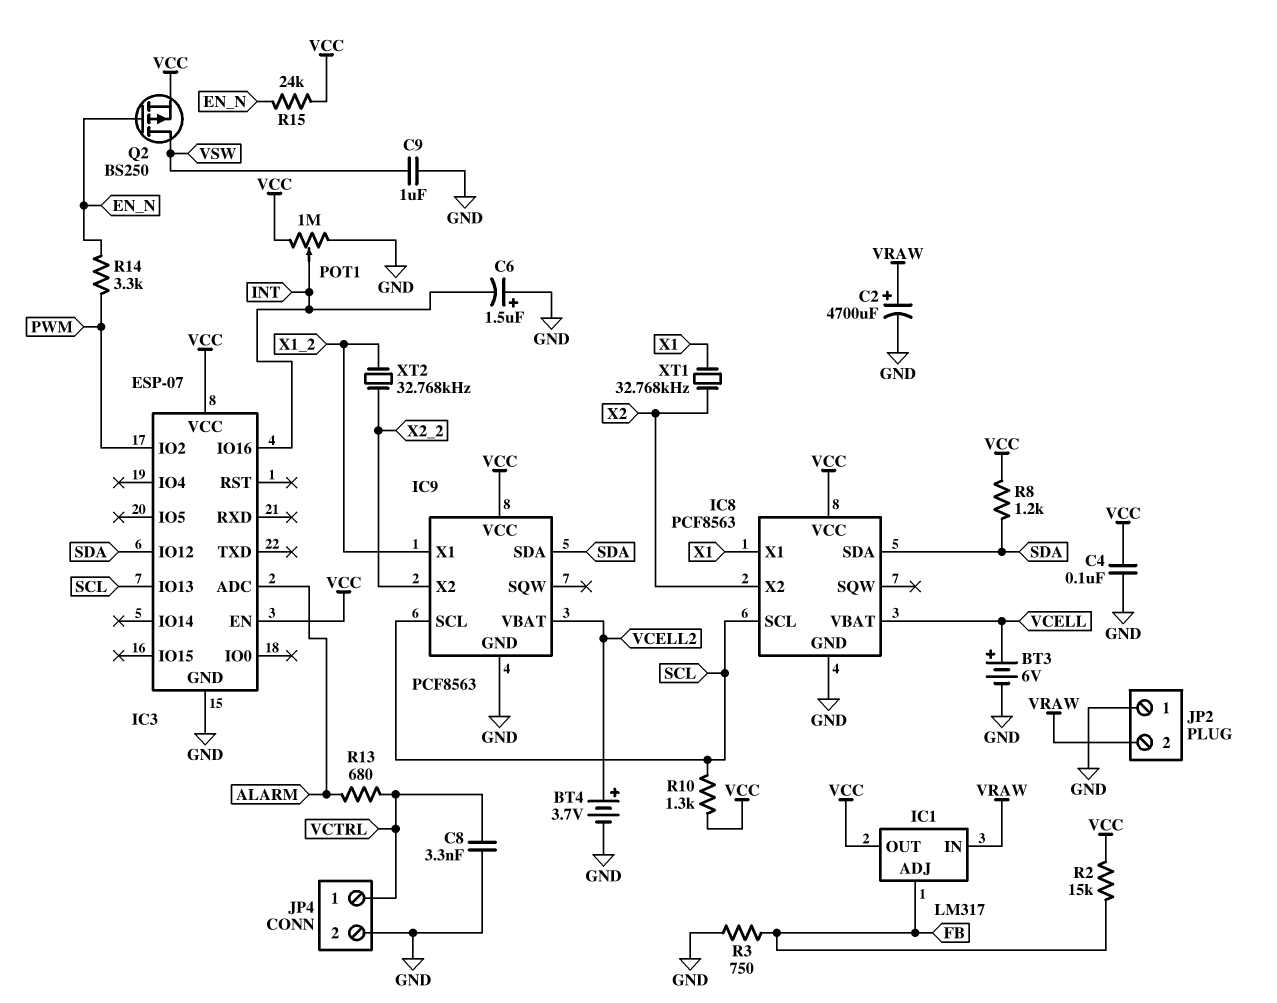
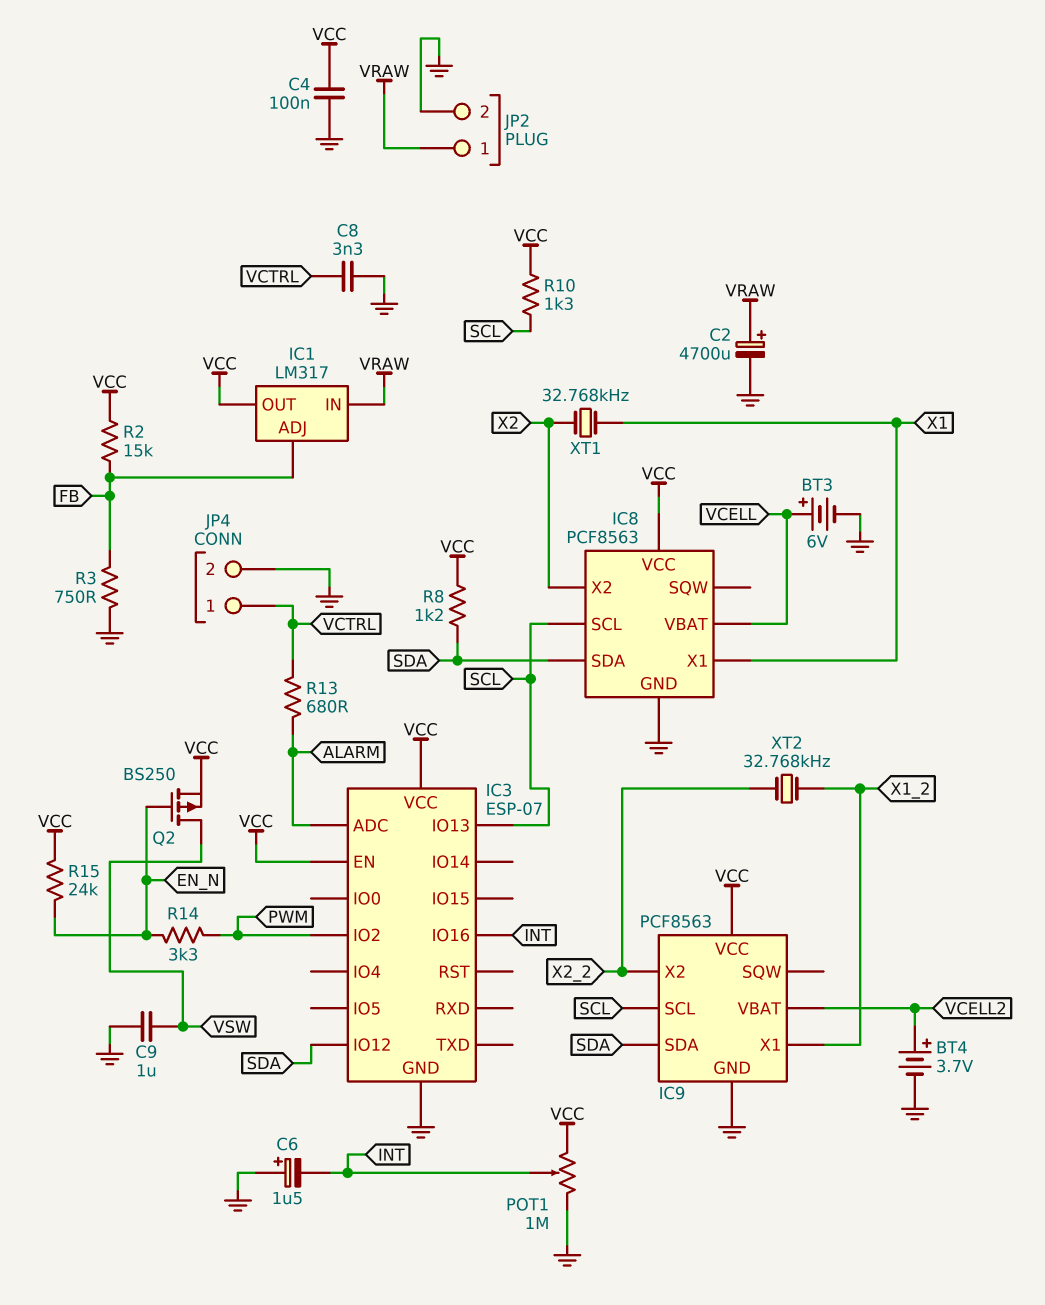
JP2 pin 1: GND -> VRAW
JP2 pin 2: VRAW -> GND

